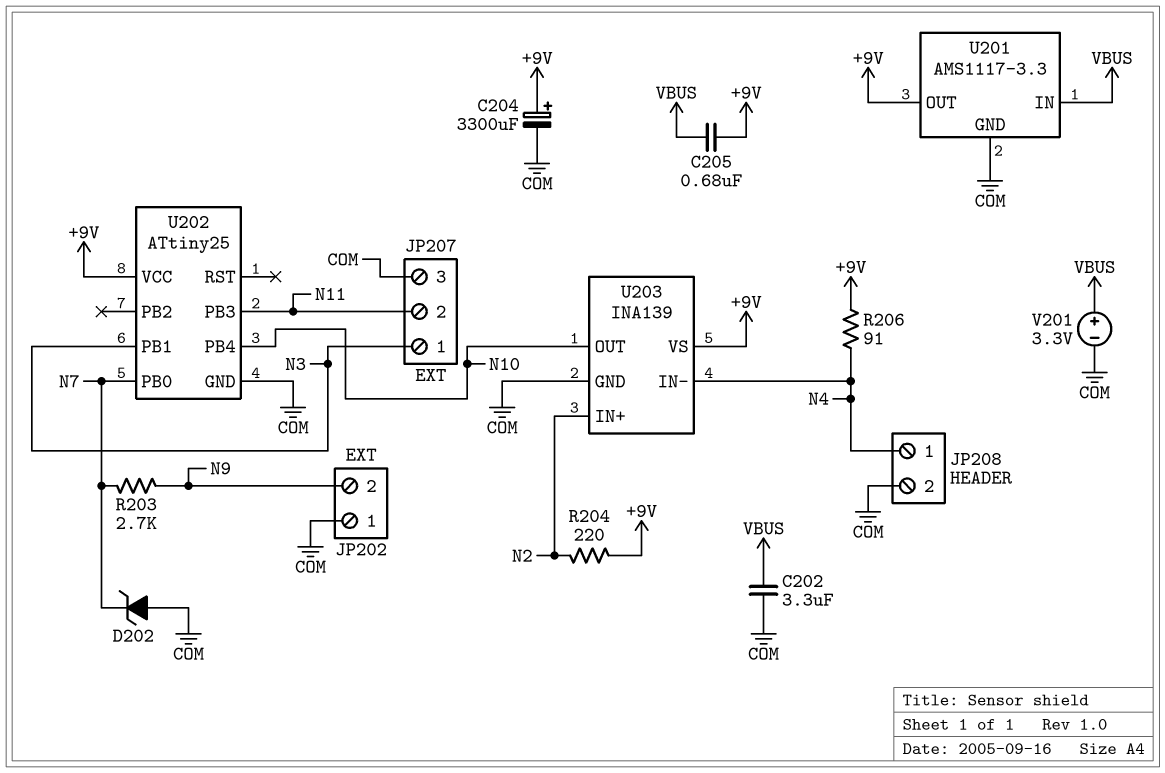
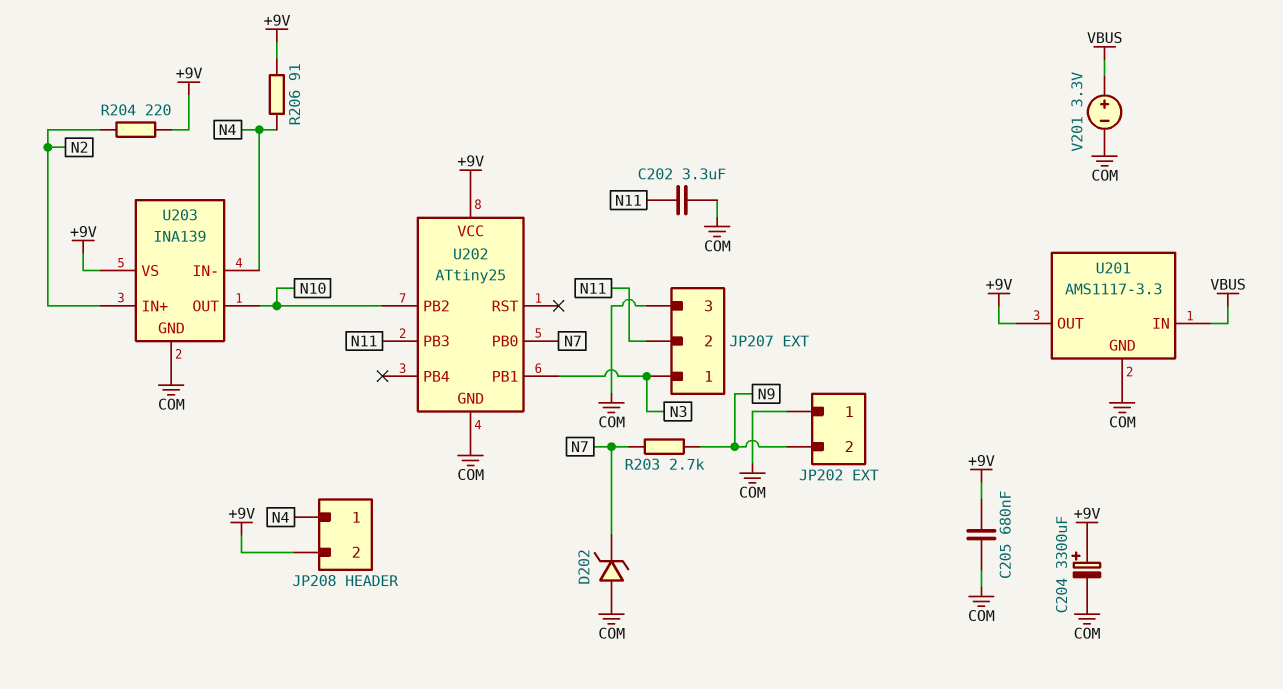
C202: 3.3uF (COM, VBUS) -> 3.3uF (COM, N11)
C205: 680nF (+9V, VBUS) -> 680nF (+9V, COM)
JP208 pin 2: COM -> +9V
U202 pin PB2: none -> N10
U202 pin PB4: N10 -> none

